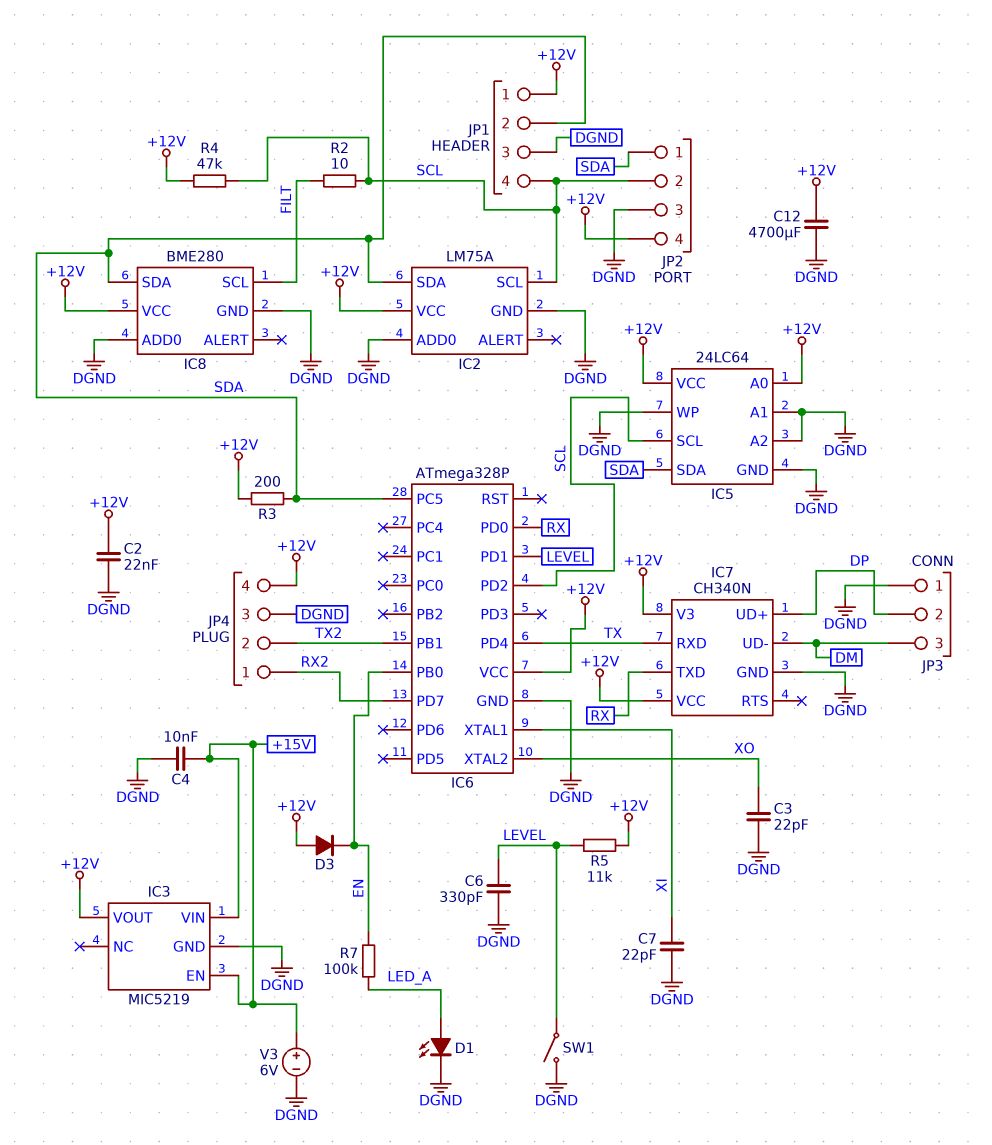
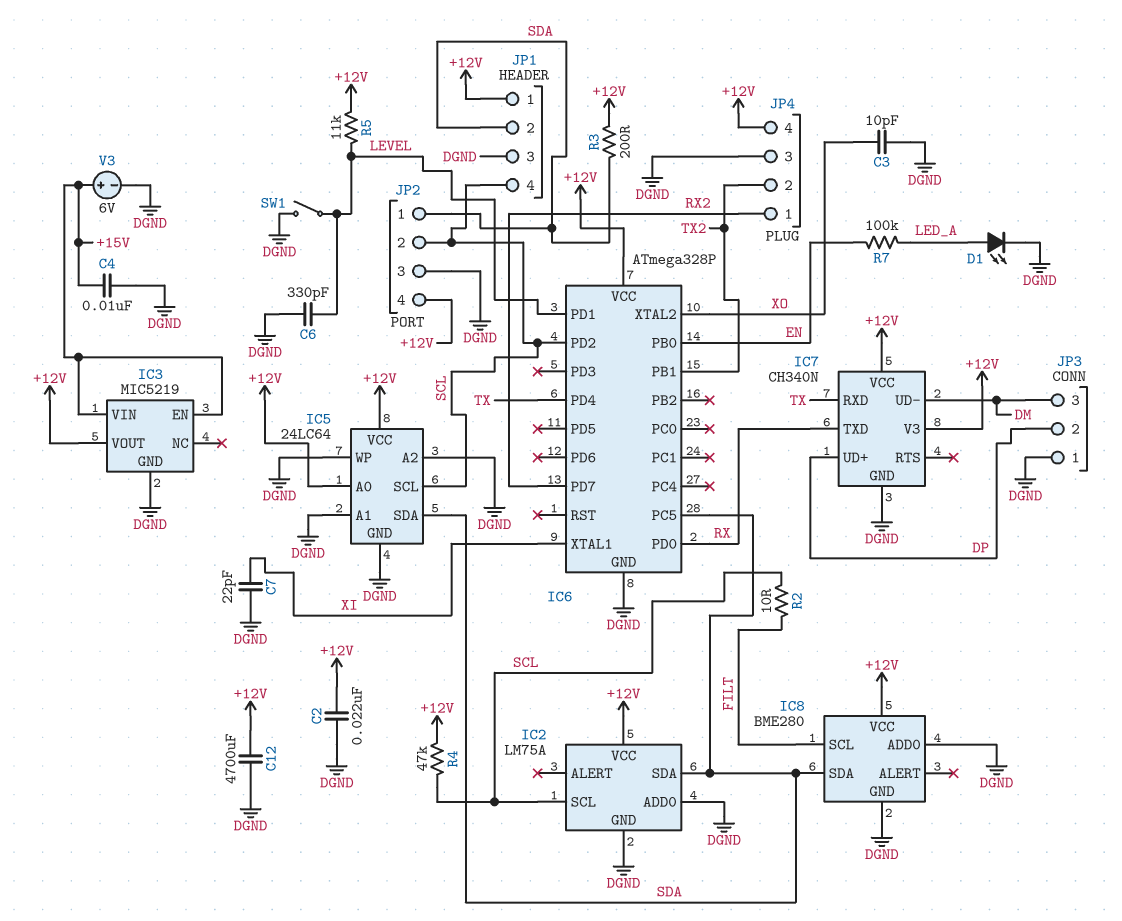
C3: 22pF (DGND, XO) -> 10pF (DGND, XO)
D3: diode (A +12V, K EN) -> none

